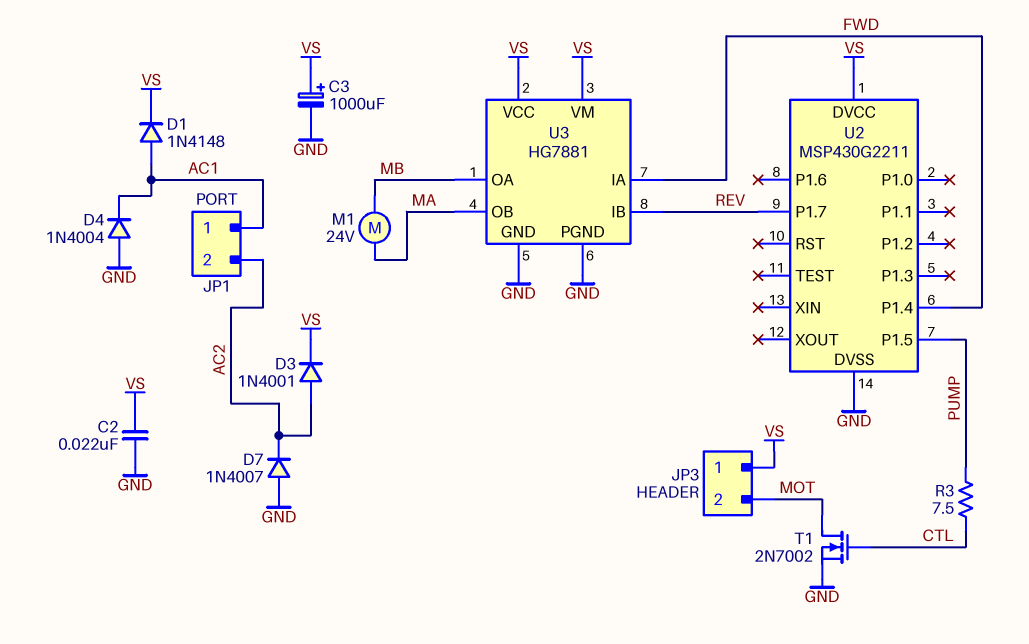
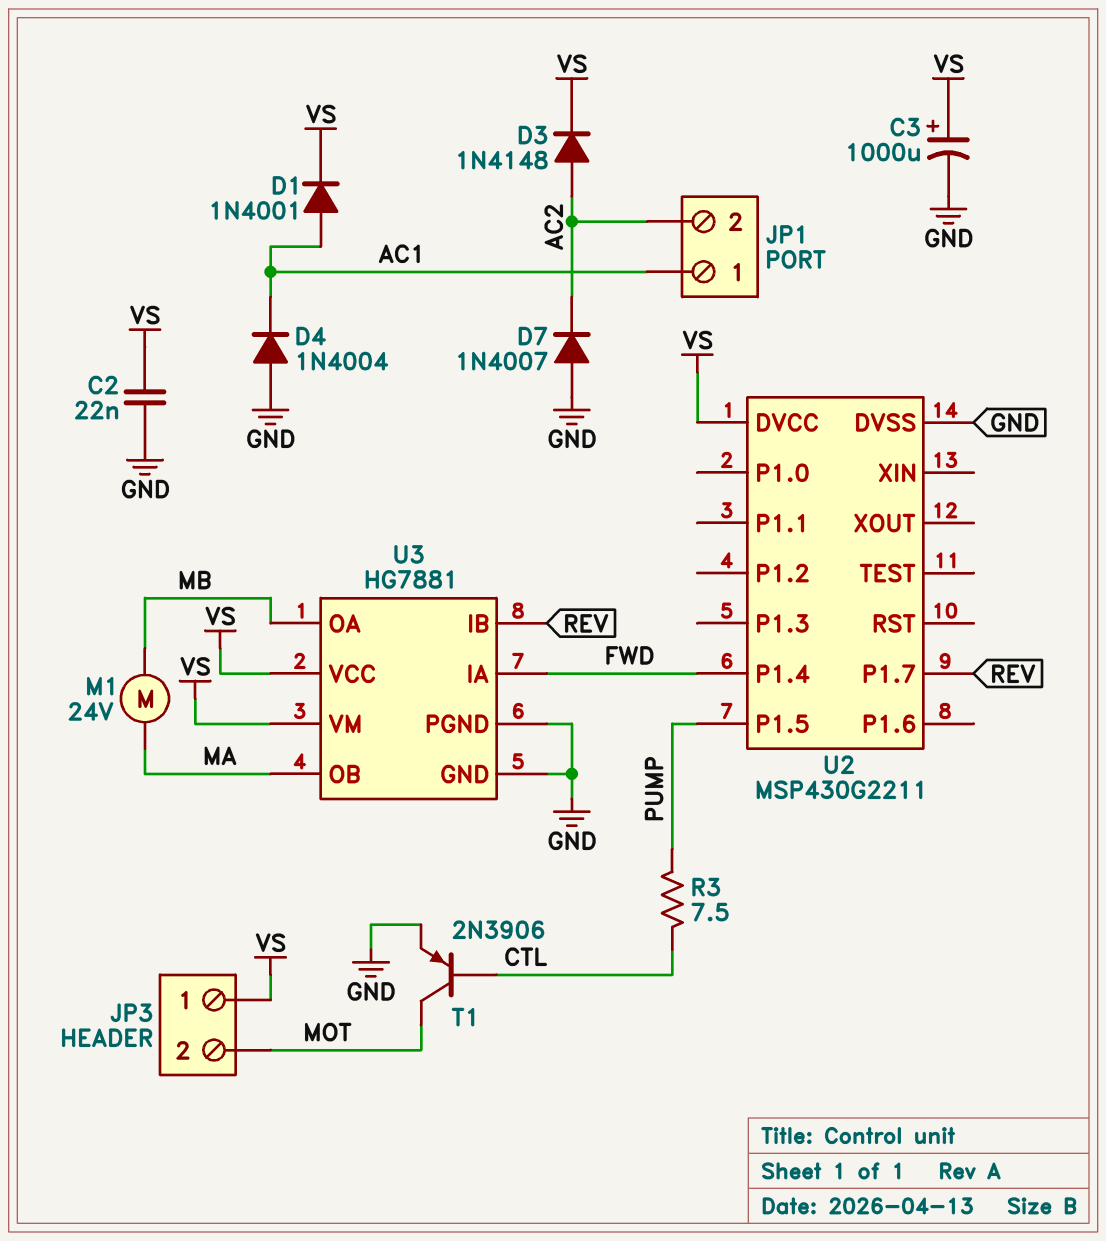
D1: diode 1N4148 (A AC1, K VS) -> diode 1N4001 (A AC1, K VS)
D3: diode 1N4001 (A AC2, K VS) -> diode 1N4148 (A AC2, K VS)
T1: NMOS 2N7002 (G CTL, D MOT, S GND) -> PNP 2N3906 (B CTL, C MOT, E GND)

